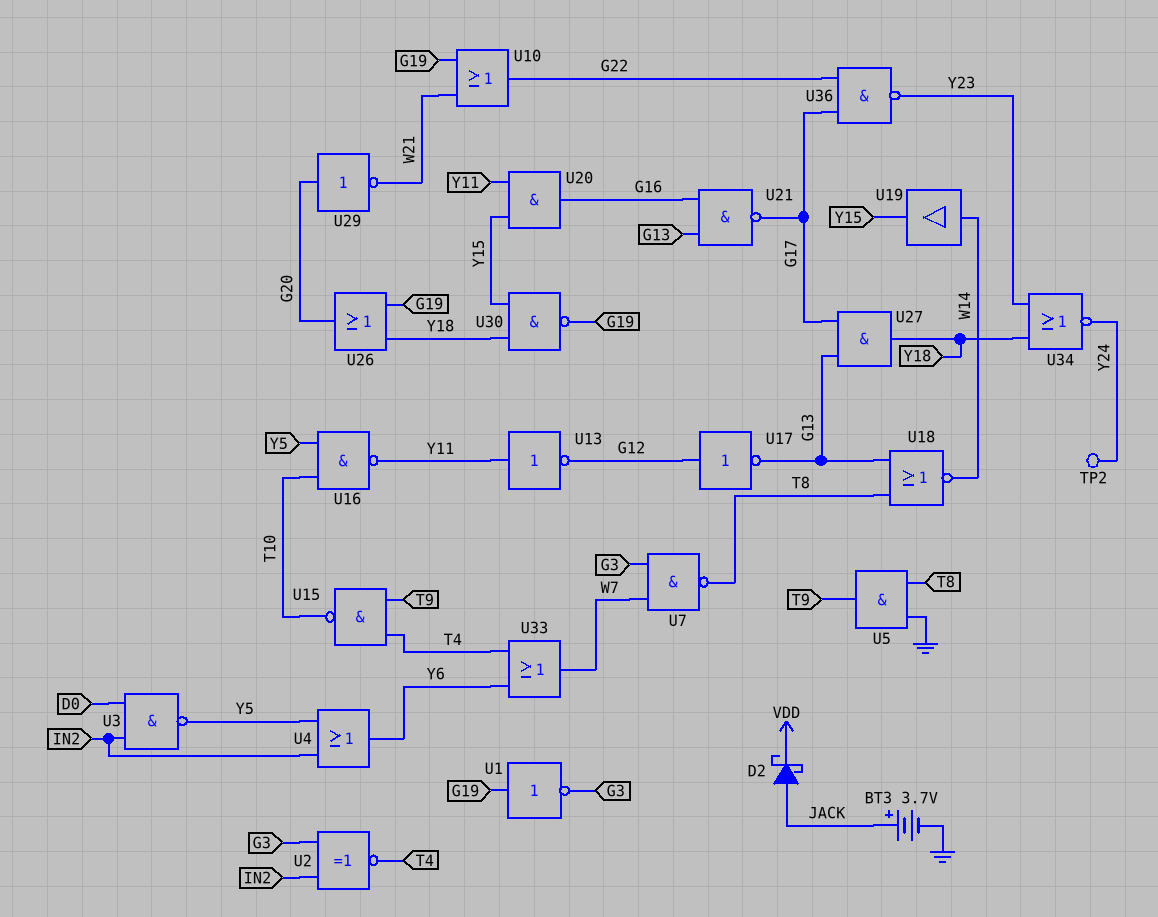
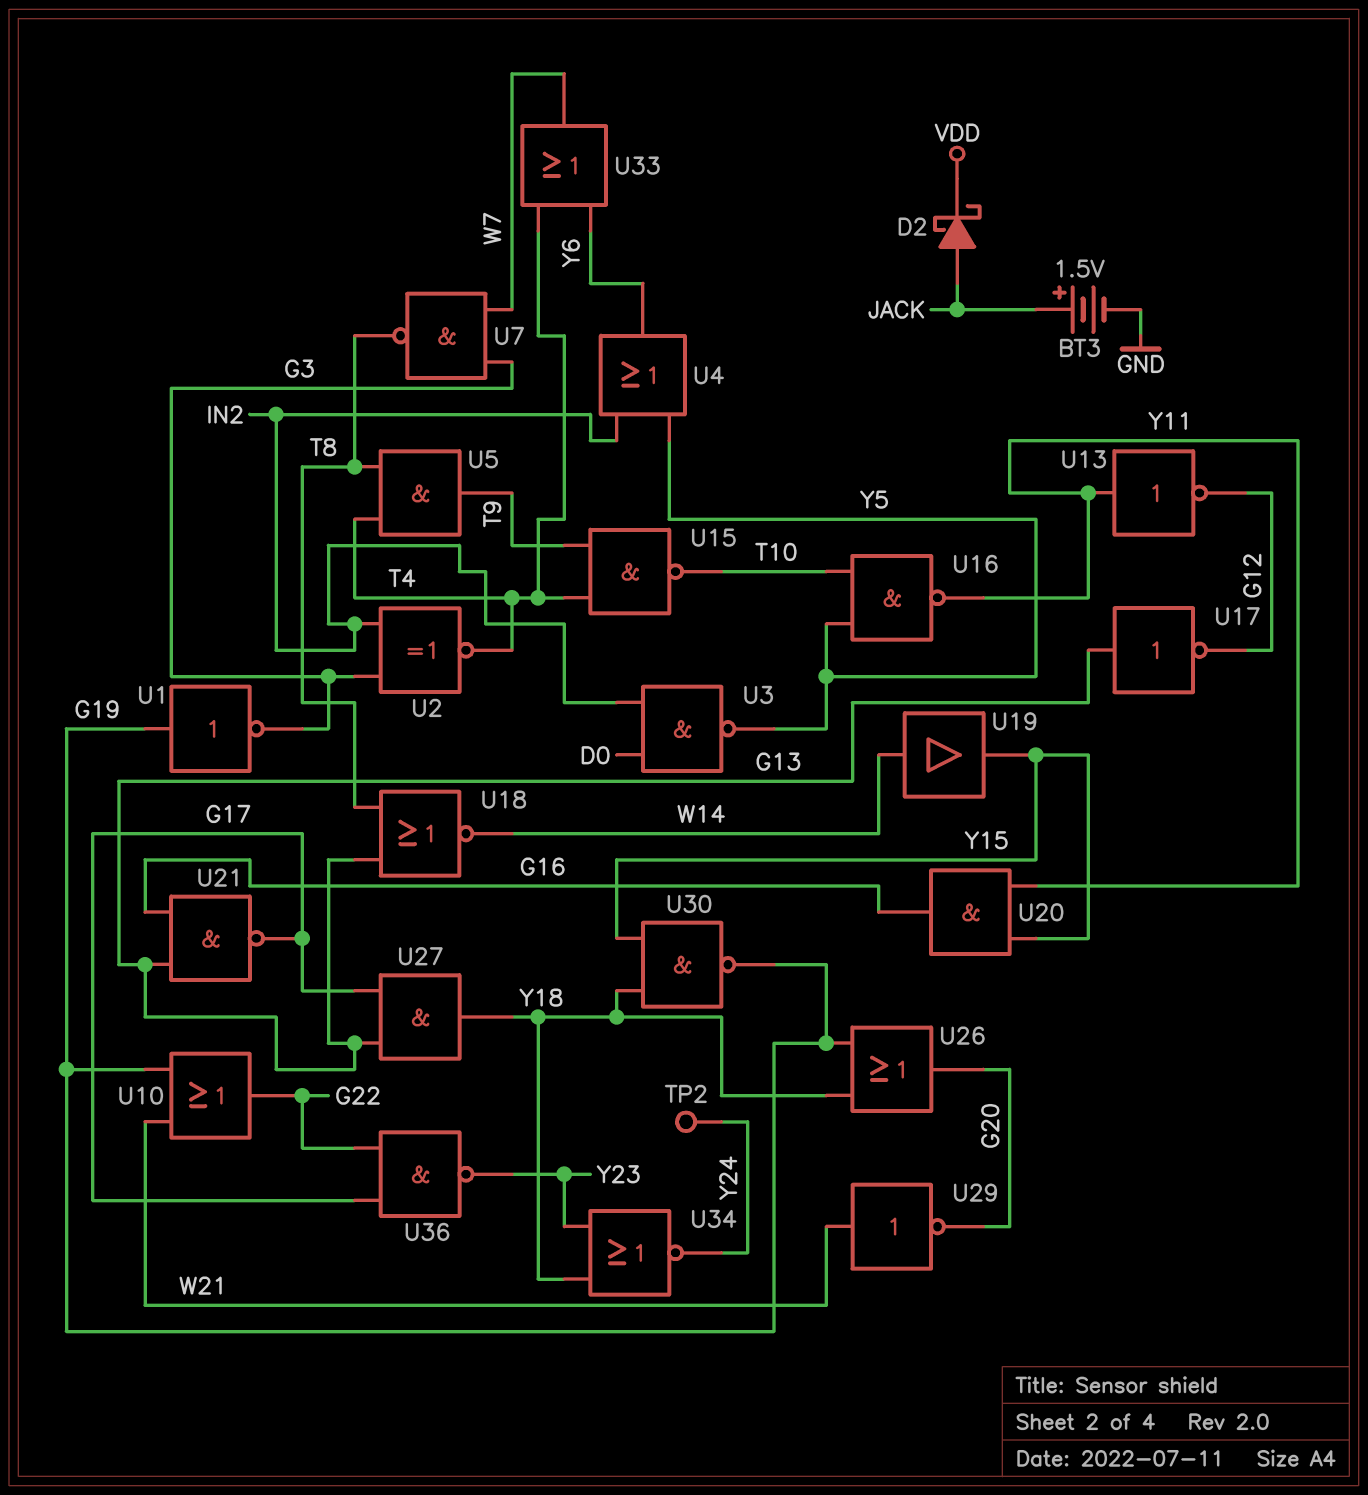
BT3: 3.7V (plus JACK, minus GND) -> 1.5V (plus JACK, minus GND)
U5: AND (in GND, in T8, out T9) -> AND (in T4, in T8, out T9)
U17: NOT (in G12, out G13) -> NOT (in G13, out G12)
U29: NOT (in G20, out W21) -> NOT (in W21, out G20)

